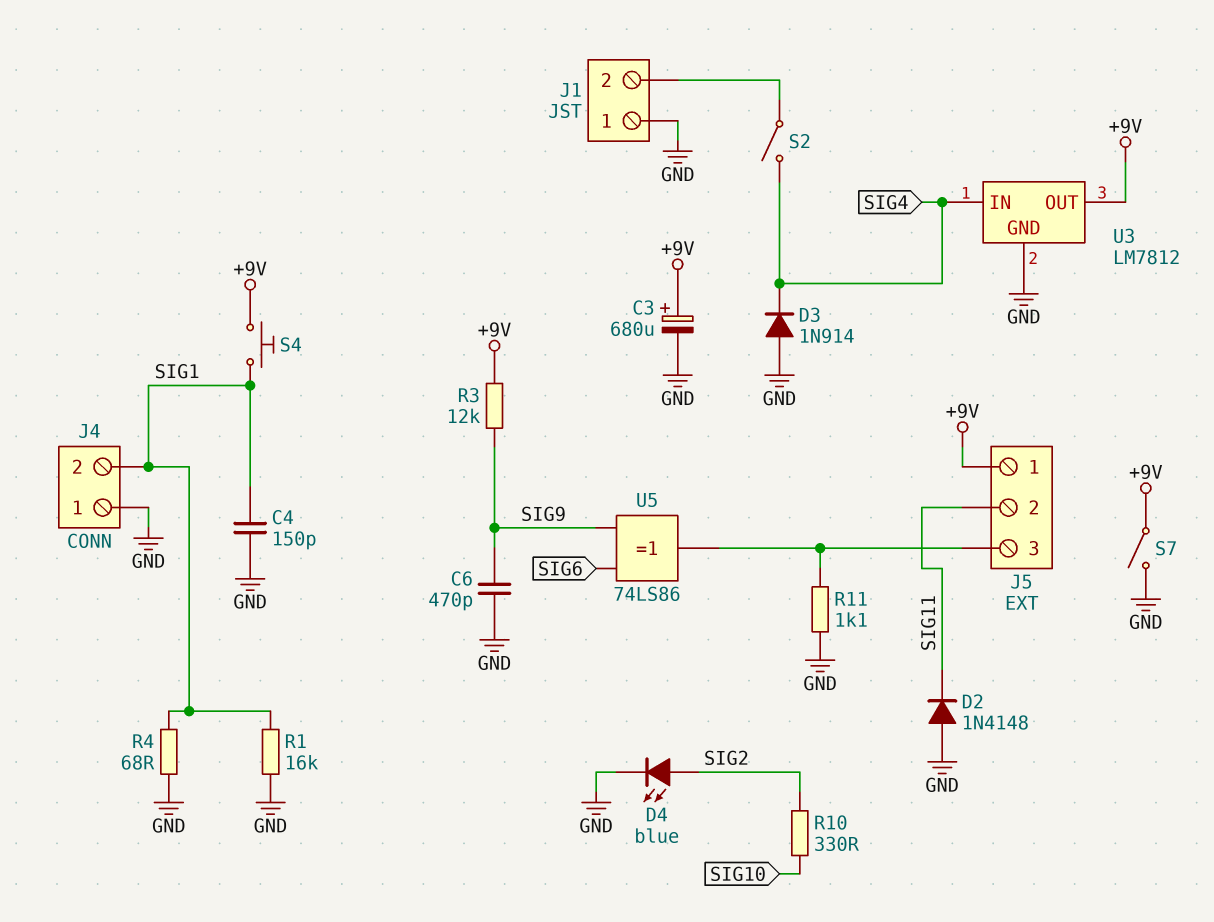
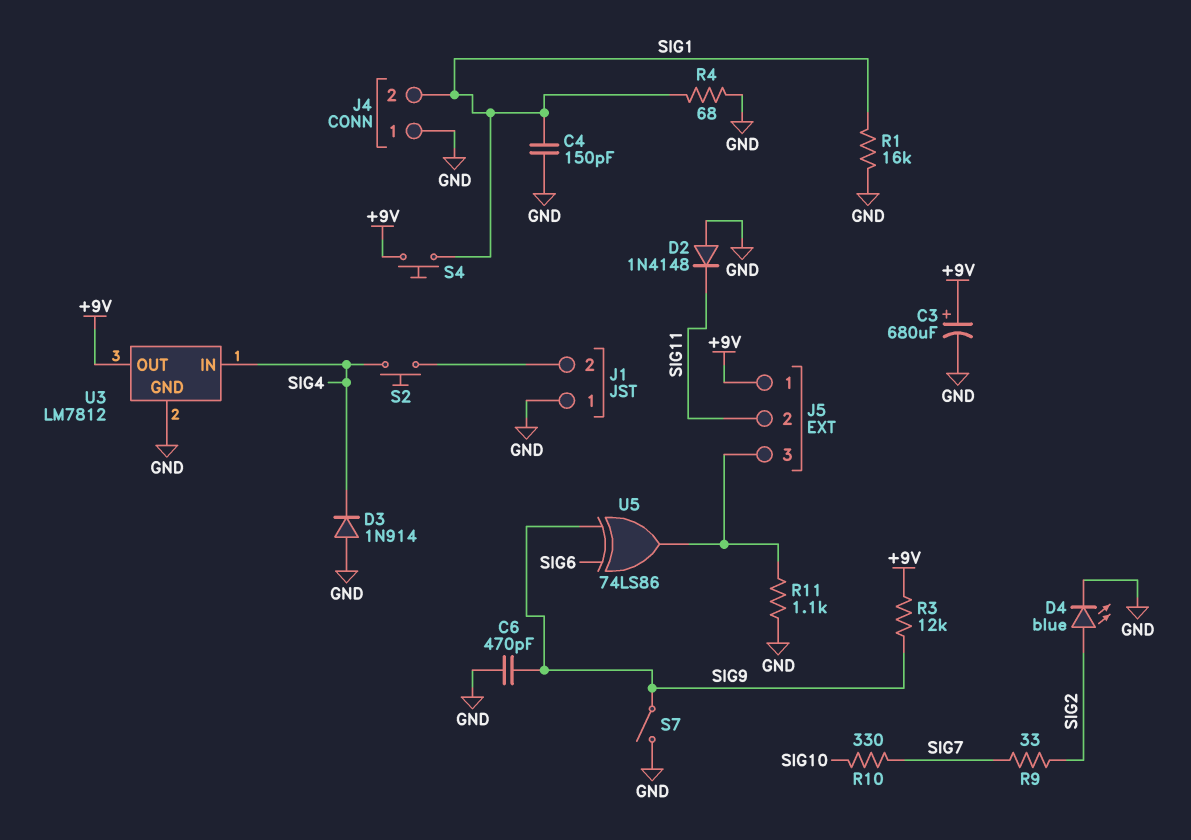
R9: none -> 33 (SIG2, SIG7)
R10: 330 (SIG2, SIG10) -> 330 (SIG7, SIG10)
S2: switch (J1/2, SIG4) -> button (J1/2, SIG4)
S7: switch (+9V, GND) -> switch (GND, SIG9)

